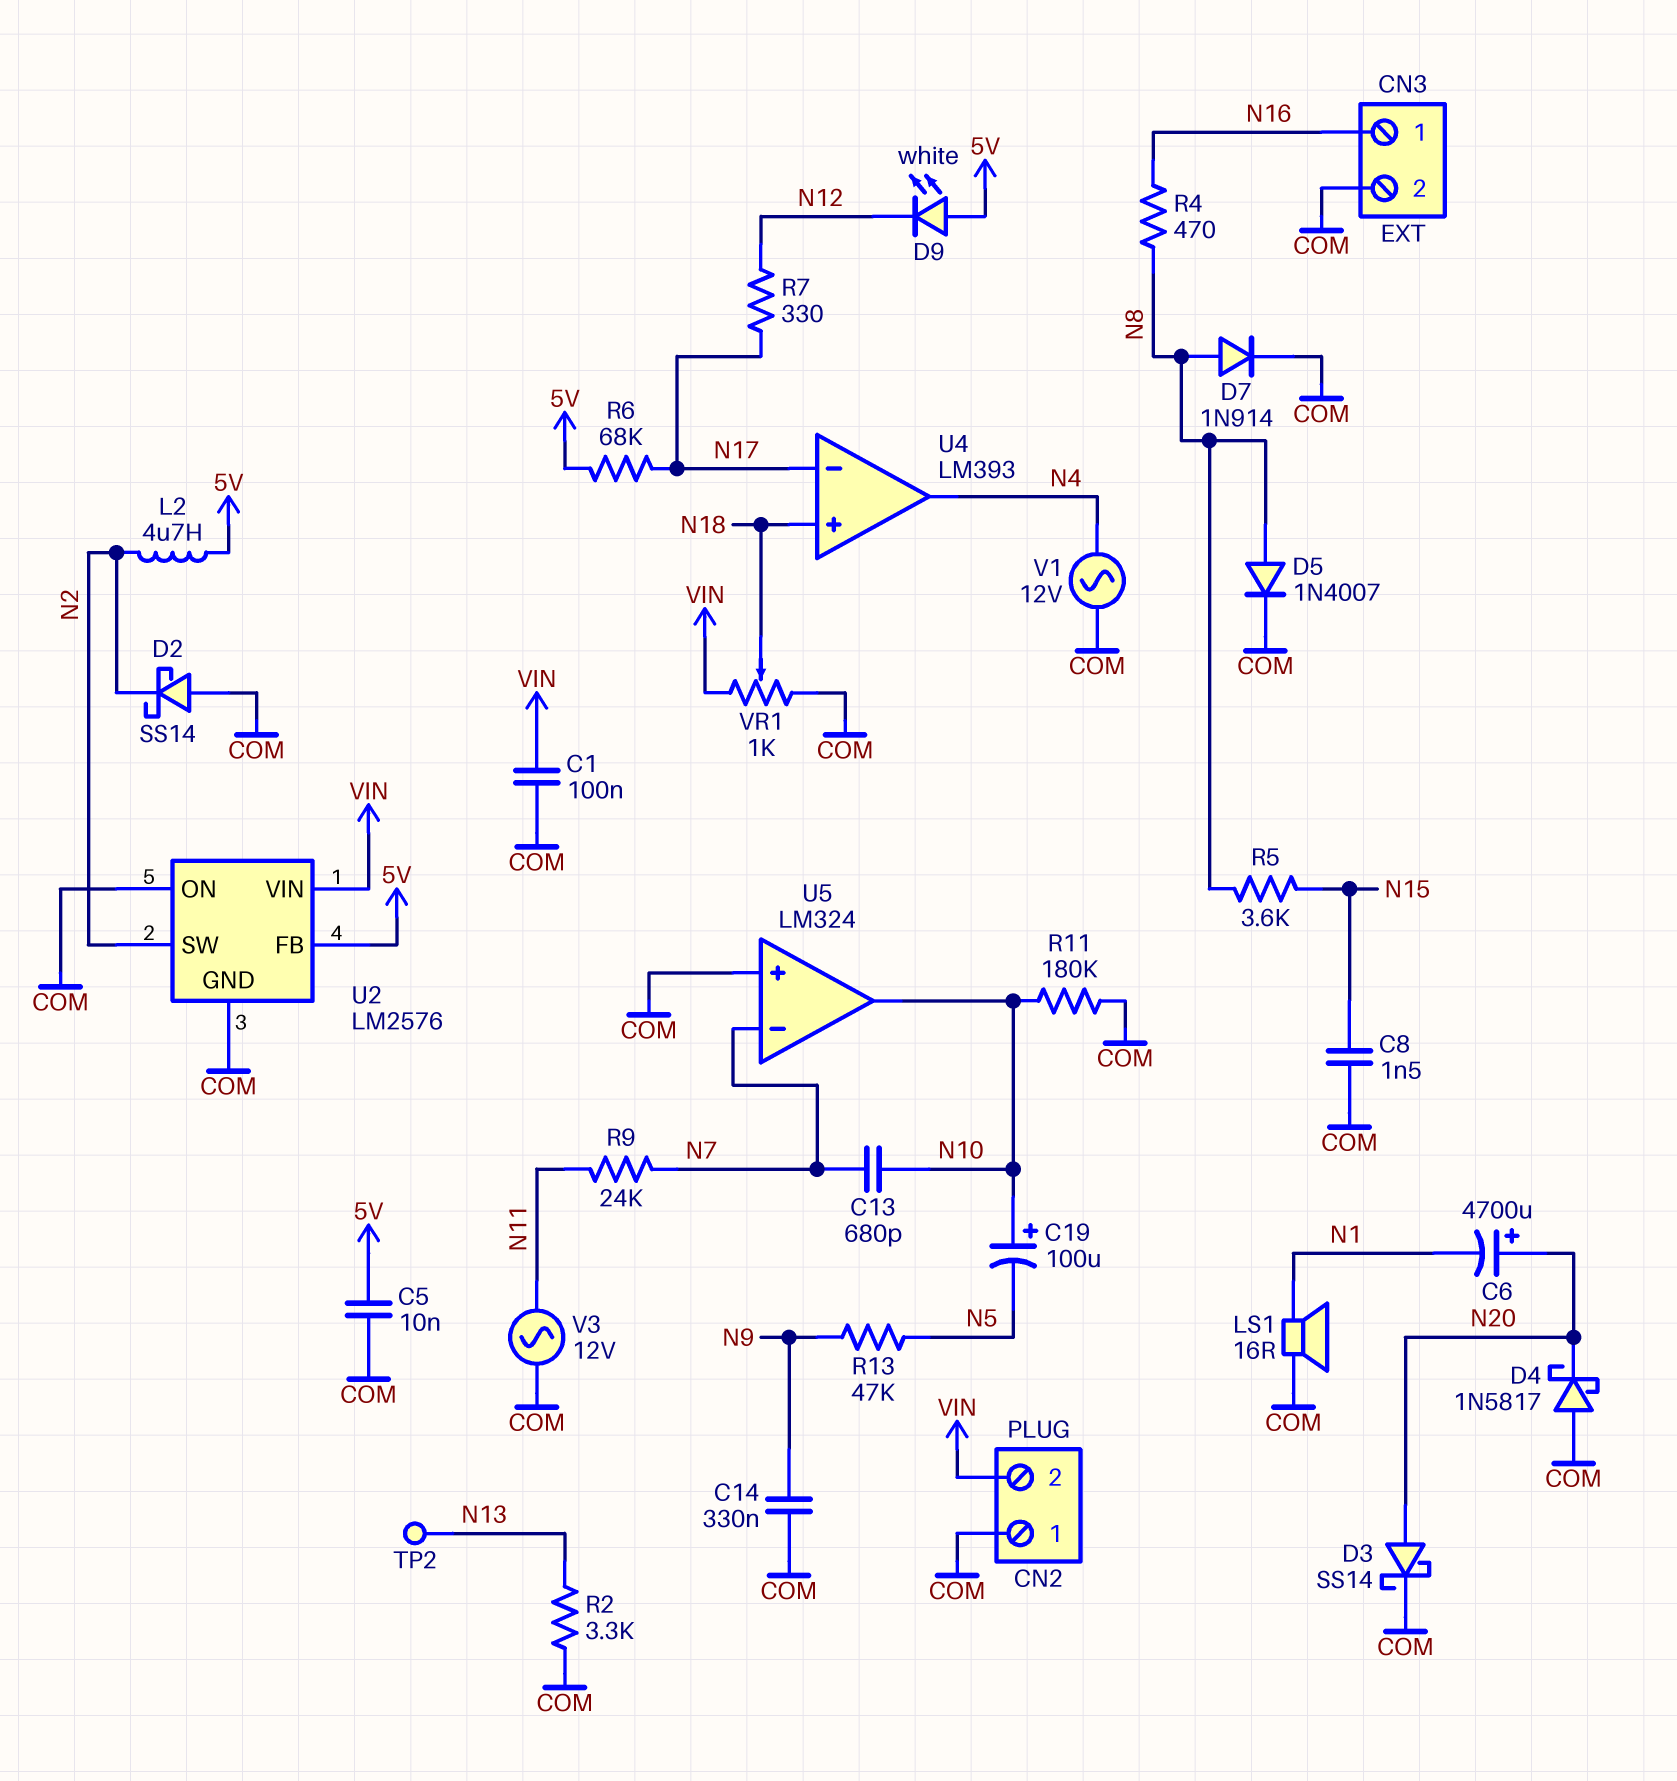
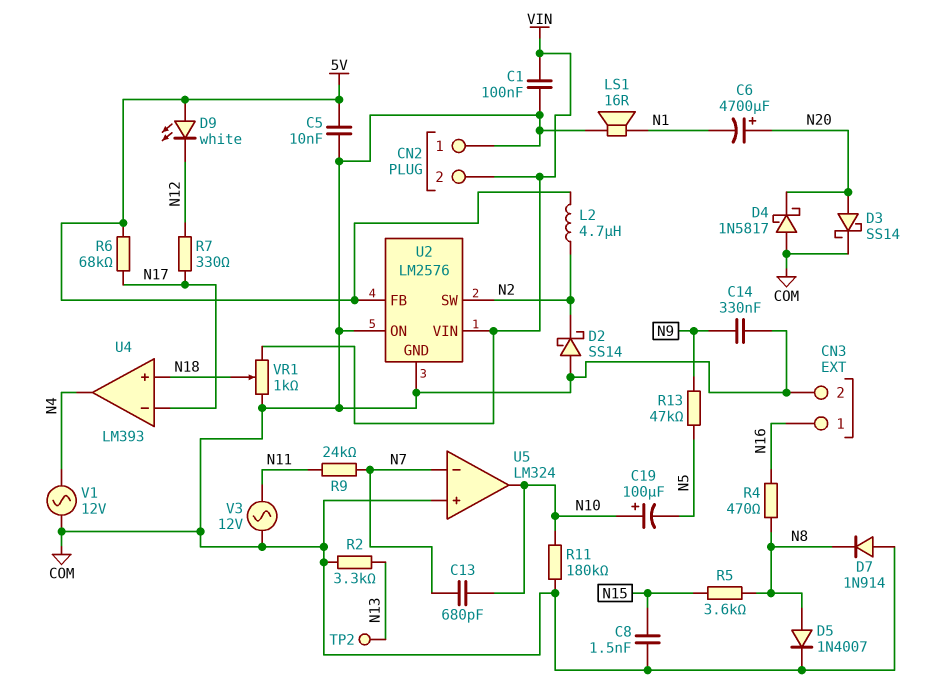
D7: diode 1N914 (A N8, K COM) -> diode 1N914 (A COM, K N8)

